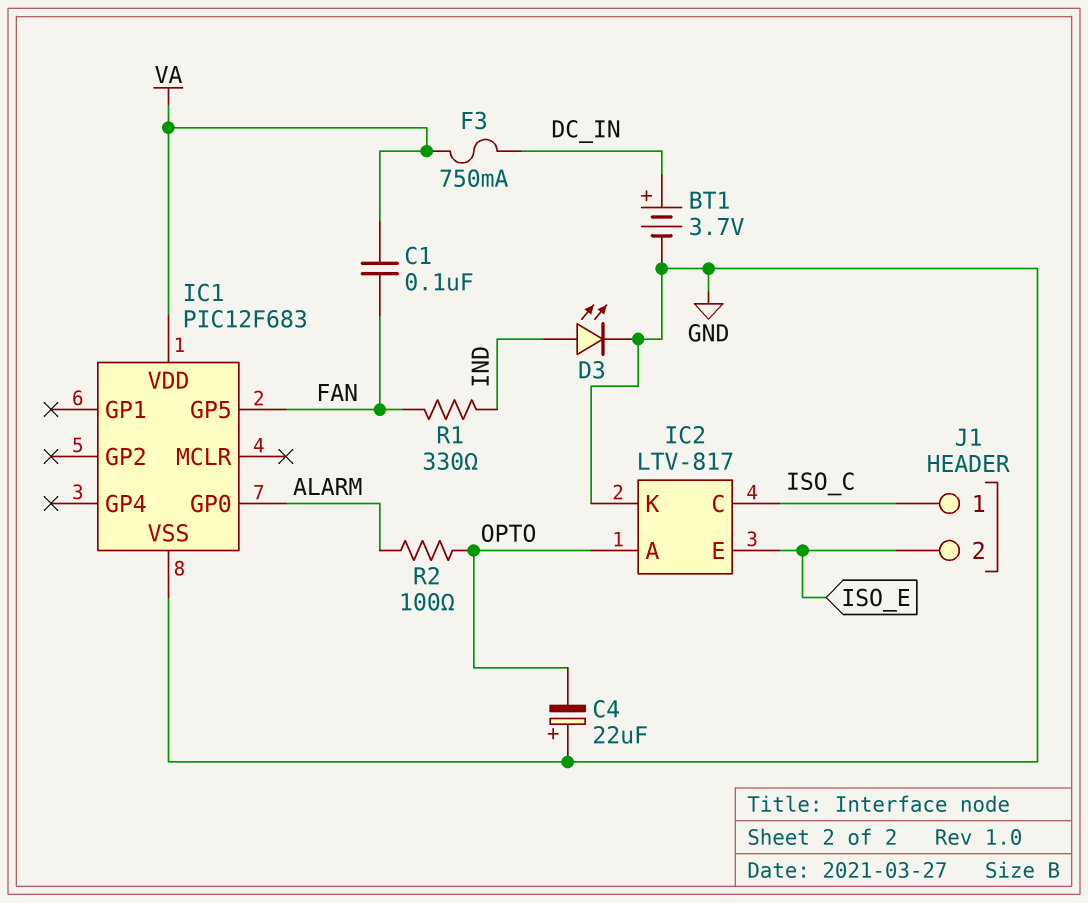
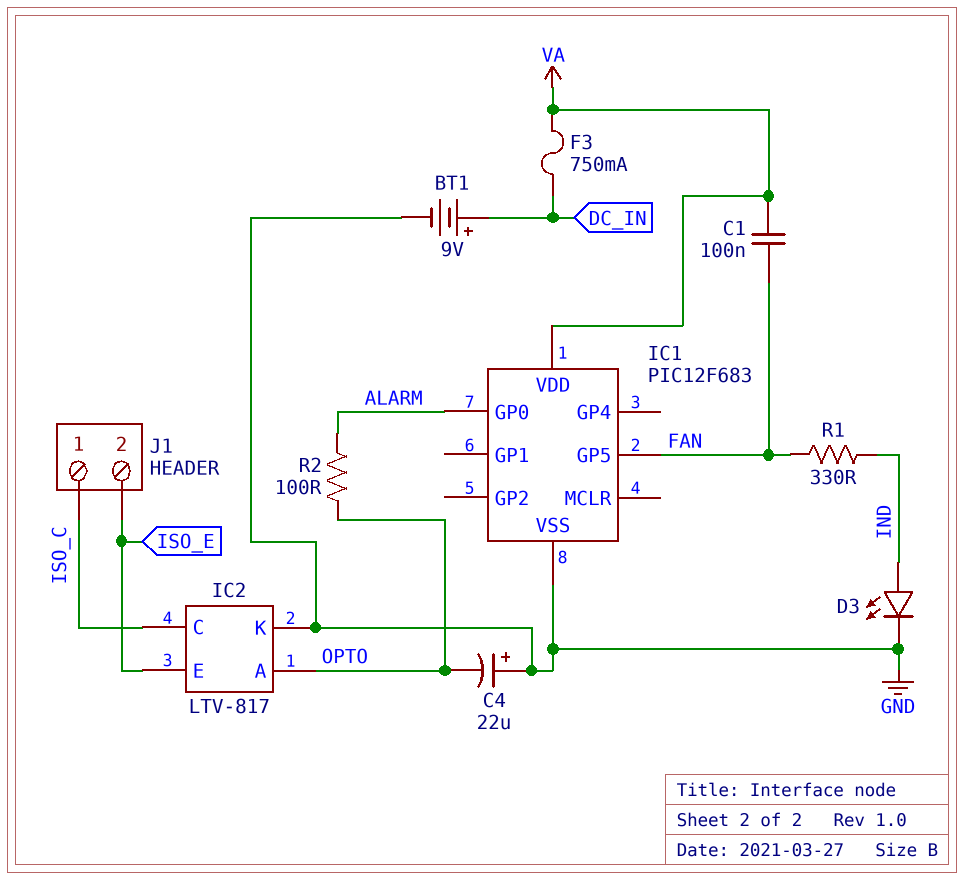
BT1: 3.7V (plus DC_IN, minus GND) -> 9V (plus DC_IN, minus GND)

